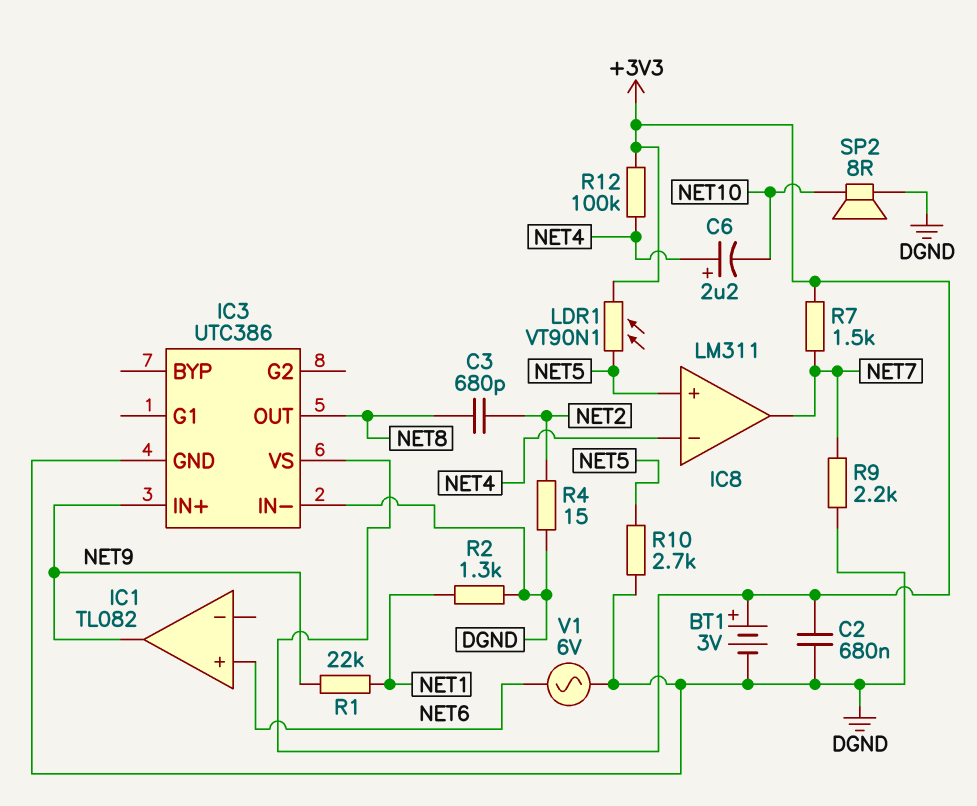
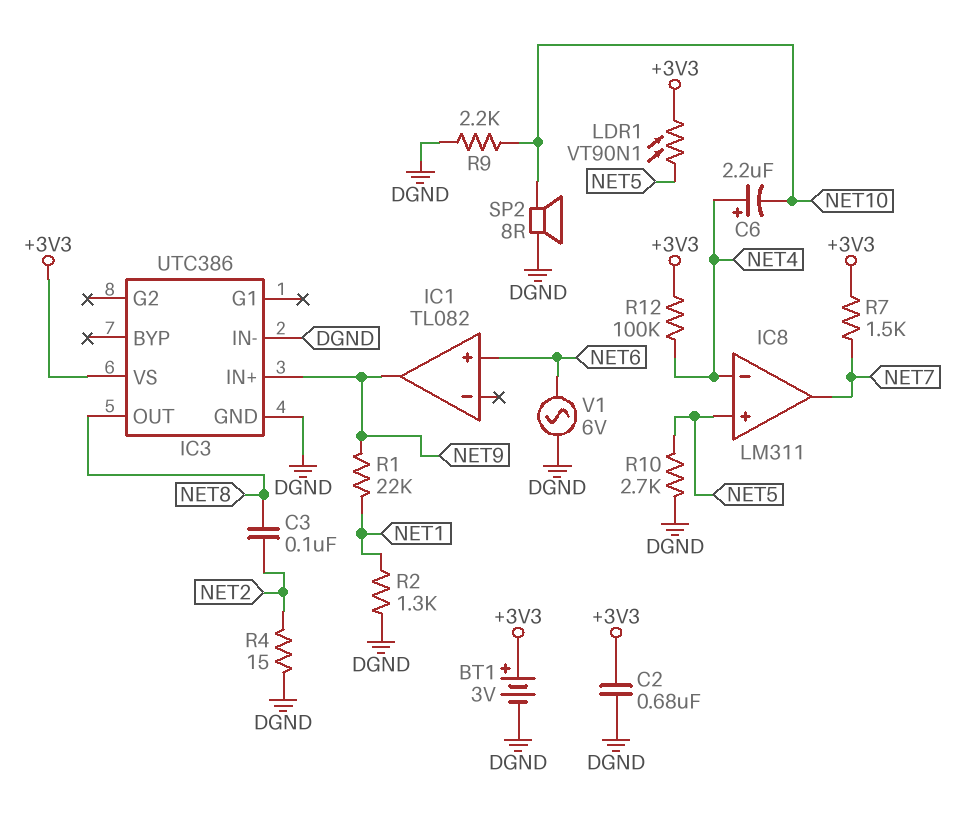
C3: 680pF (NET2, NET8) -> 100nF (NET2, NET8)
R9: 2.2k (DGND, NET7) -> 2.2k (DGND, NET10)

